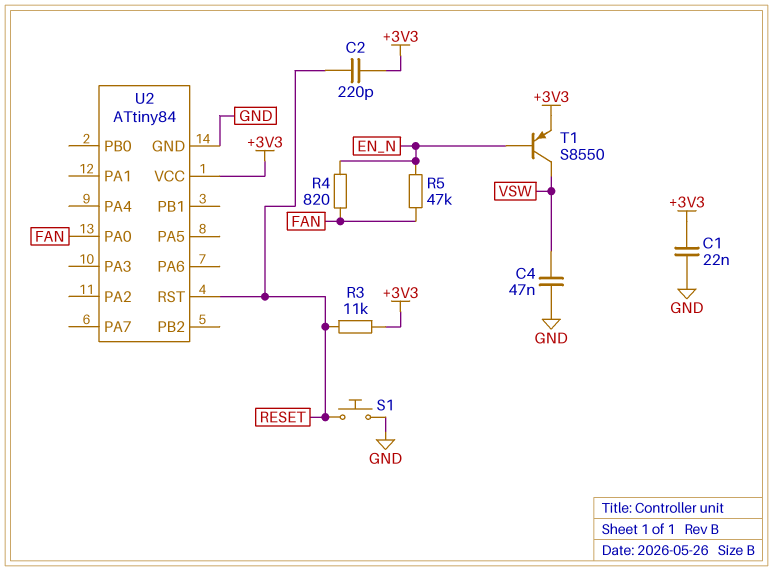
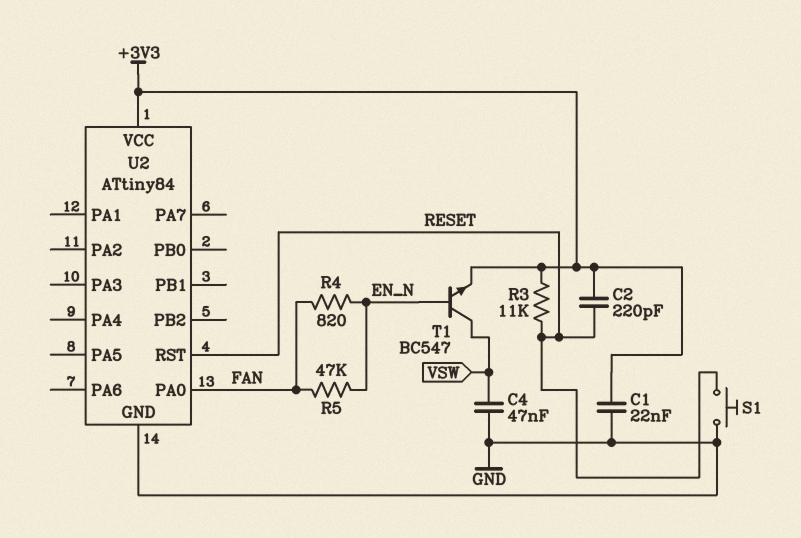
T1: PNP S8550 (B EN_N, C VSW, E +3V3) -> NPN BC547 (B EN_N, C VSW, E +3V3)

